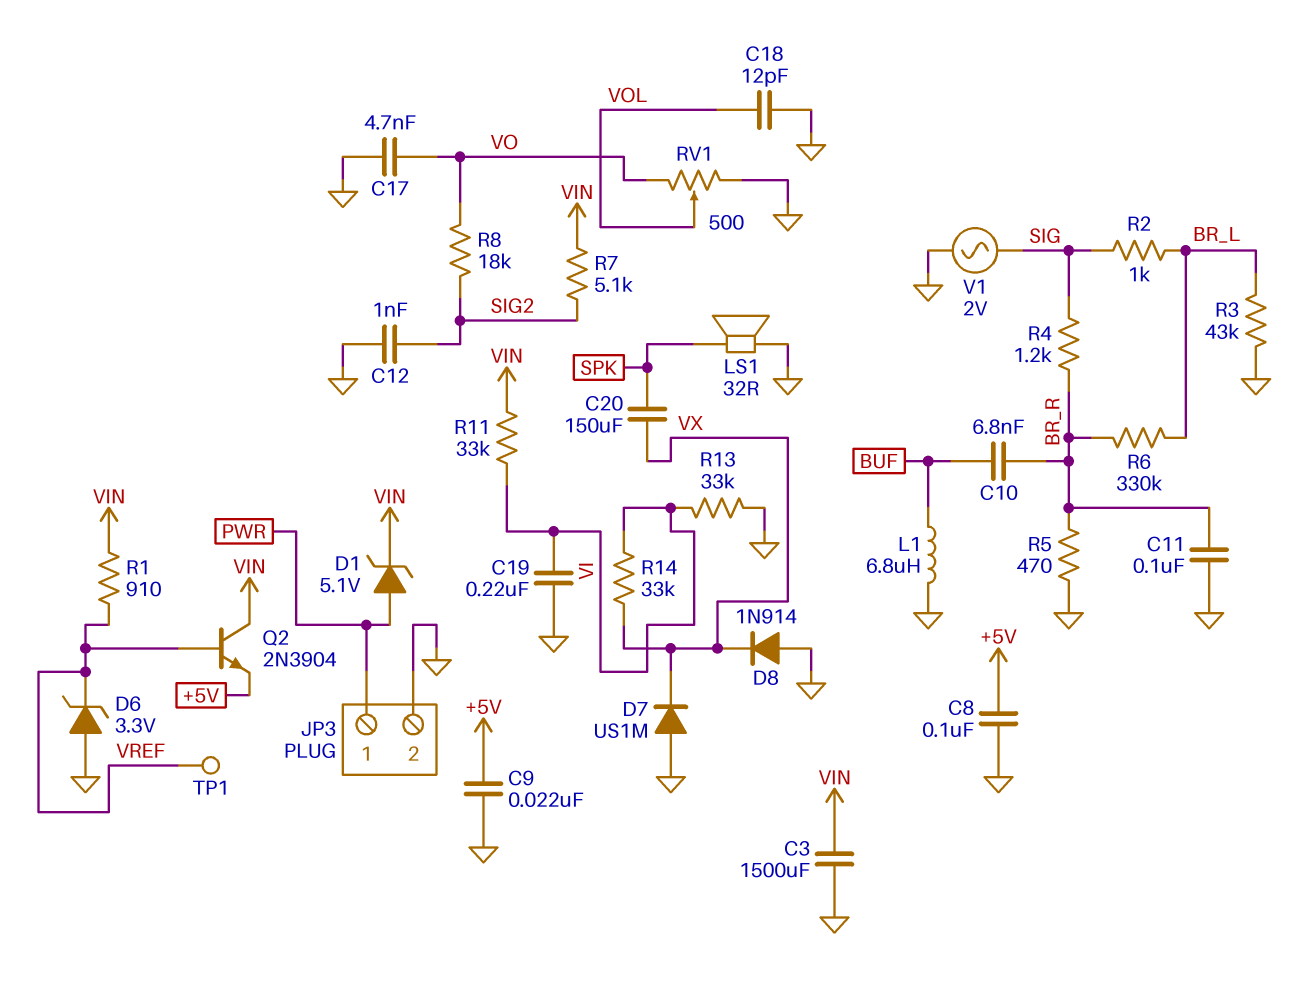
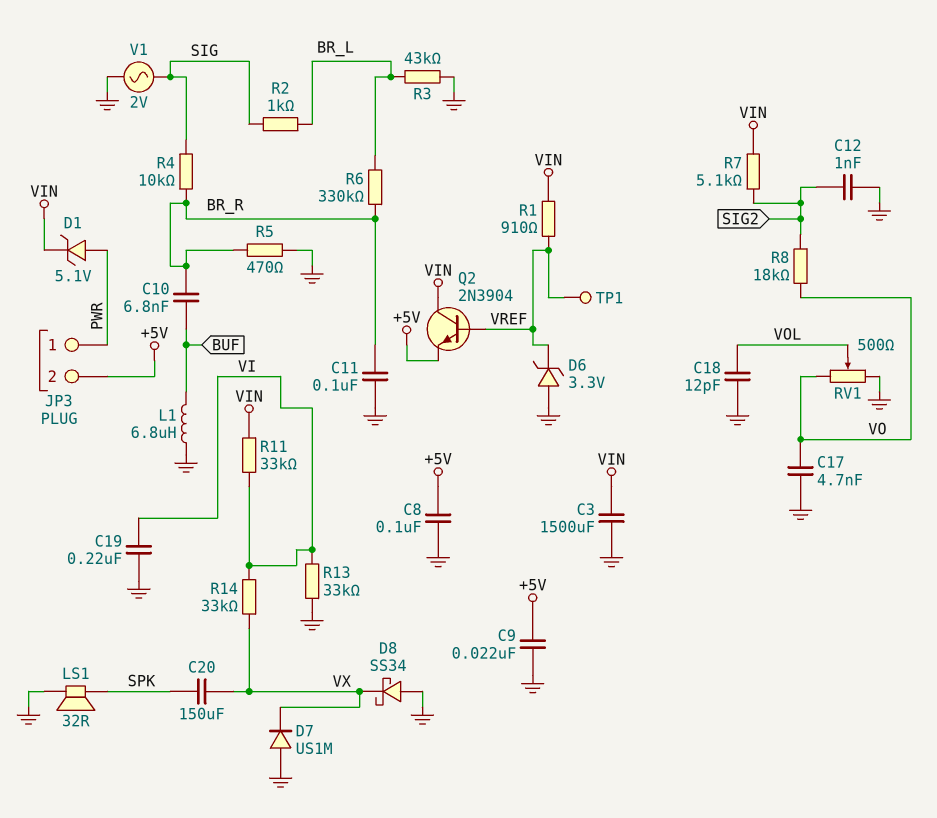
D8: diode 1N914 (A GND, K VX) -> schottky SS34 (A GND, K VX)
JP3 pin 2: GND -> +5V
R4: 1.2k (BR_R, SIG) -> 10k (BR_R, SIG)

